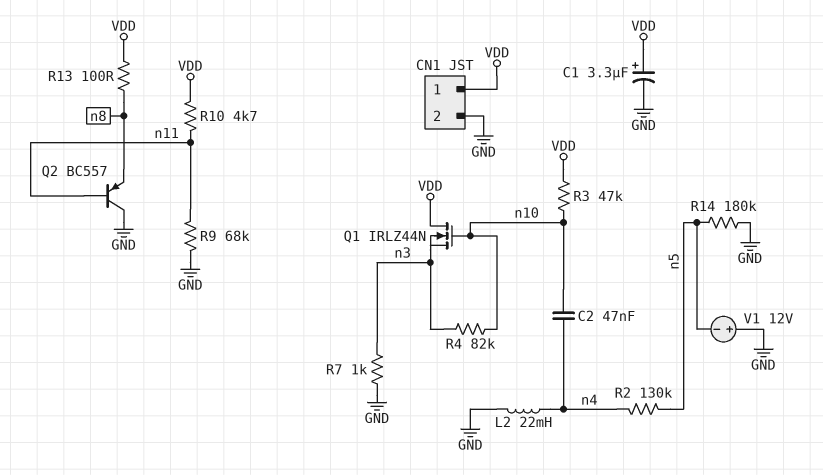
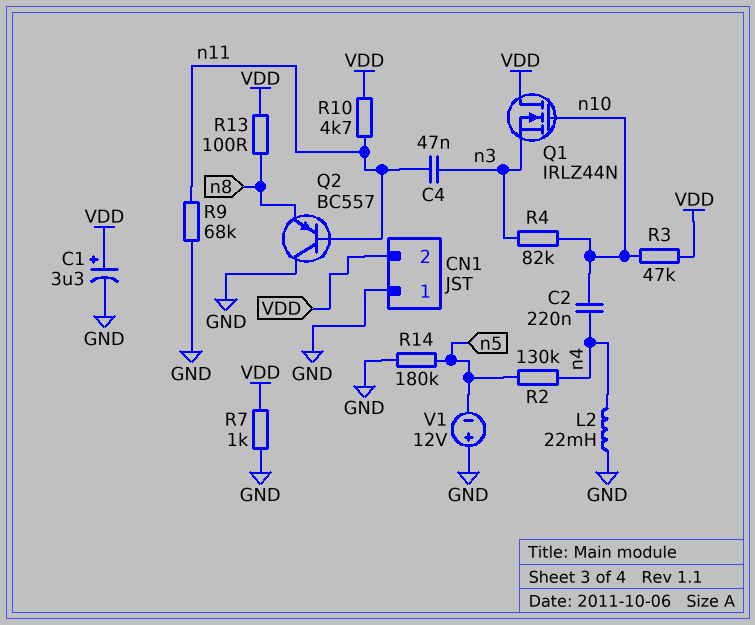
C2: 47nF (n4, n10) -> 220nF (n4, n10)
C4: none -> 47nF (n3, n11)
CN1 pin 1: VDD -> GND
CN1 pin 2: GND -> VDD
R7: 1k (GND, n3) -> 1k (GND, VDD)

